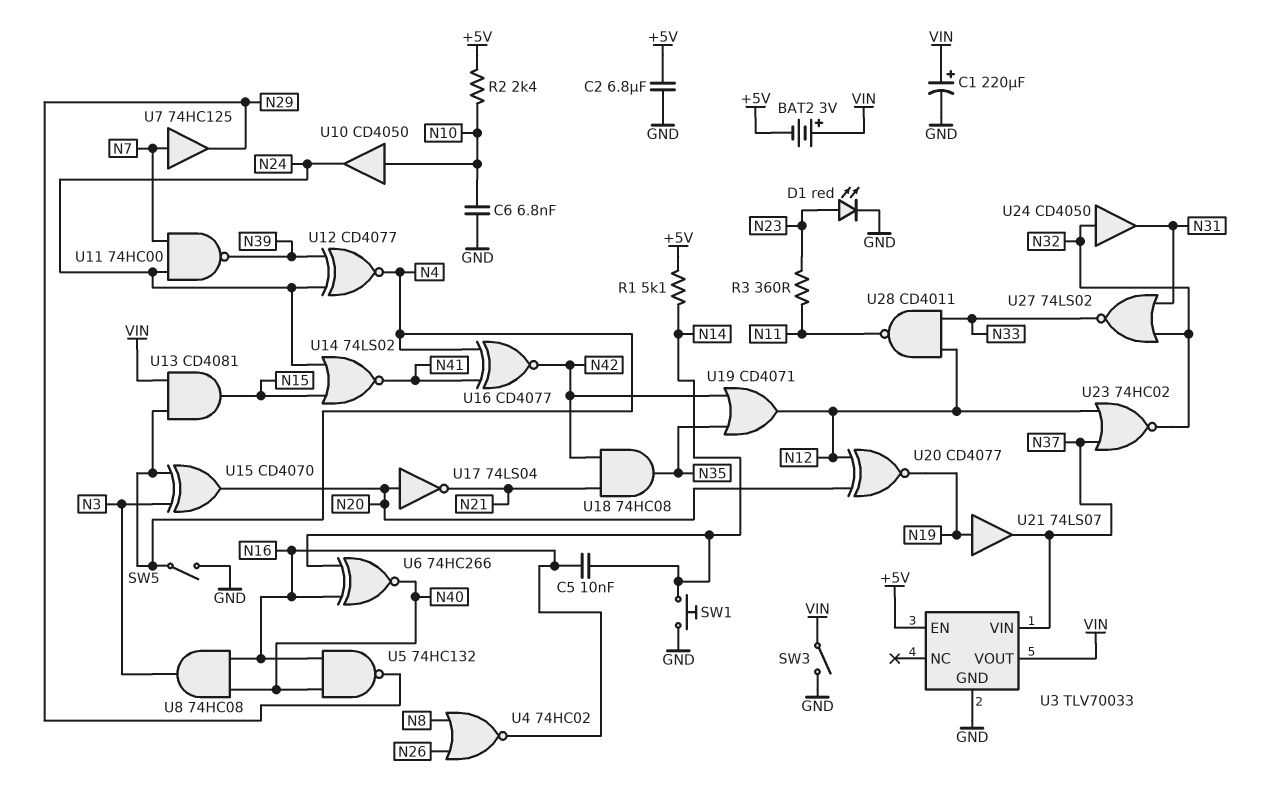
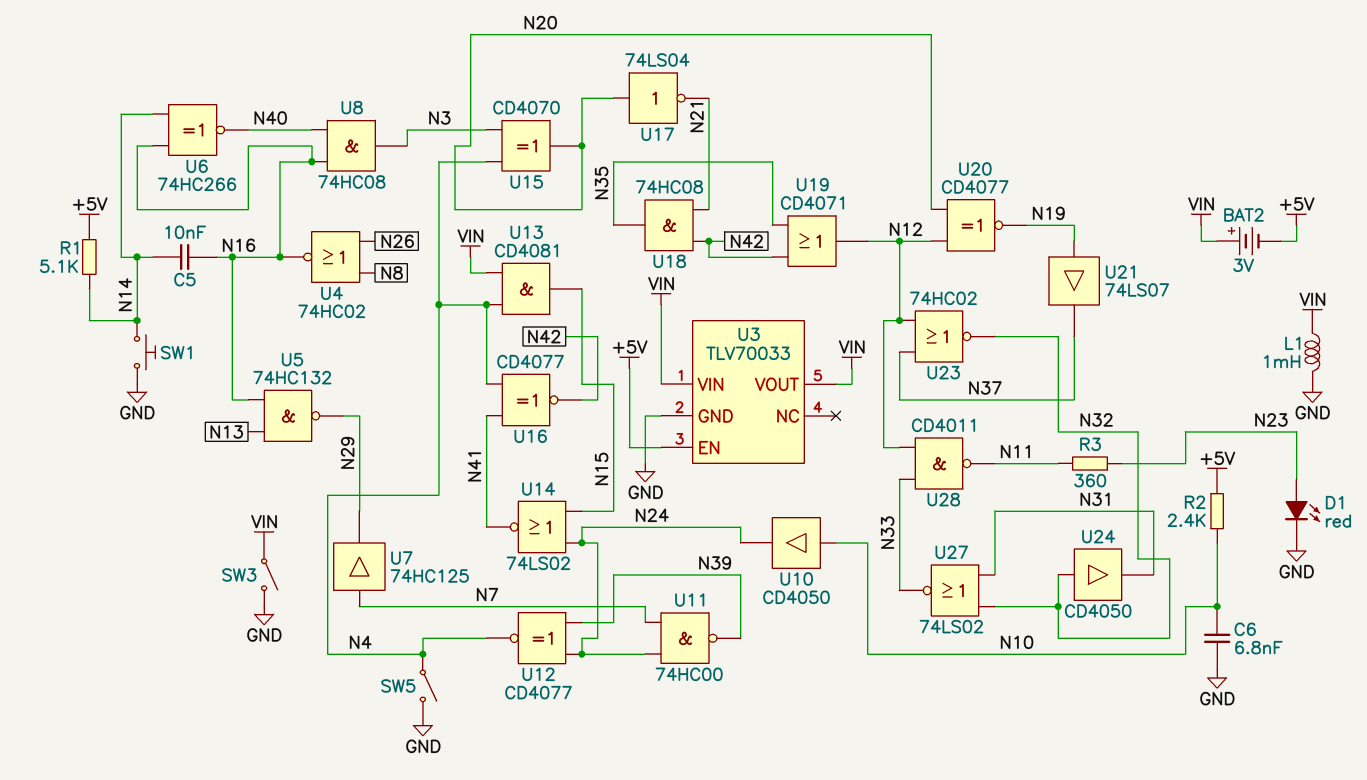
C1: 220uF (plus VIN, minus GND) -> none
C2: 6.8uF (+5V, GND) -> none
L1: none -> 1mH (GND, VIN)
U3 pin VIN: N37 -> VIN
U5: NAND 74HC132 (in N16, in N40, out N29) -> NAND 74HC132 (in N13, in N16, out N29)

